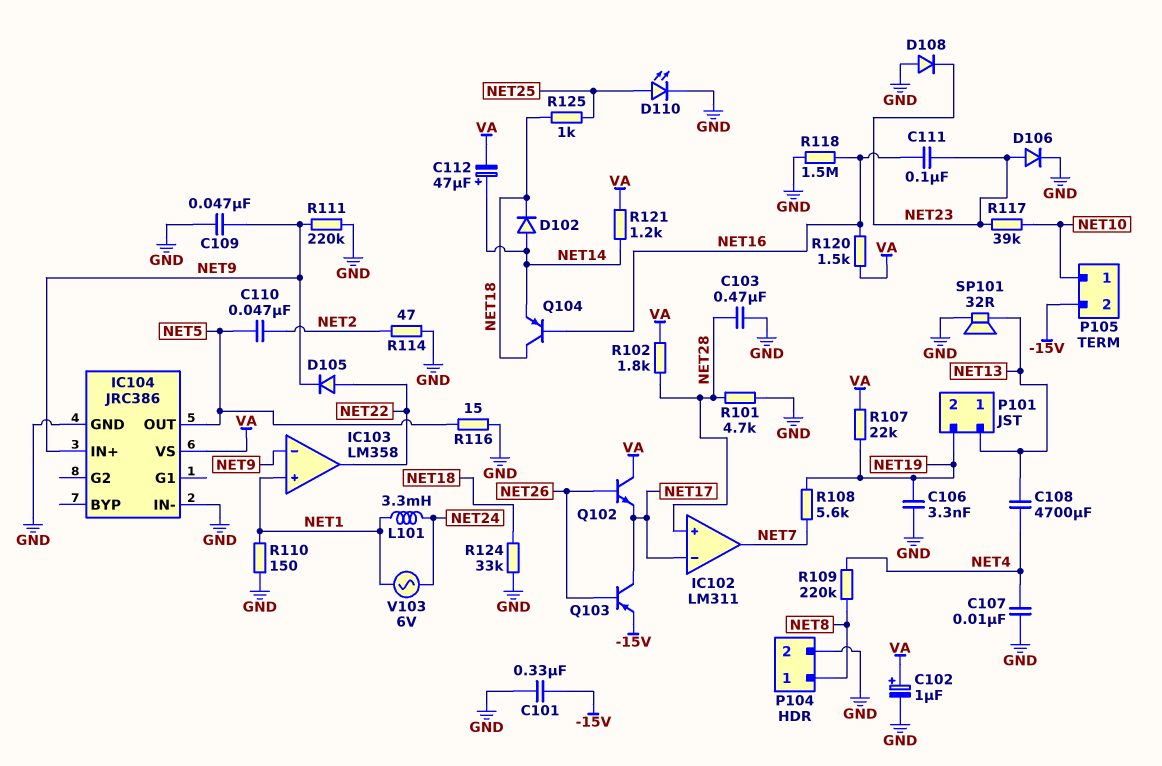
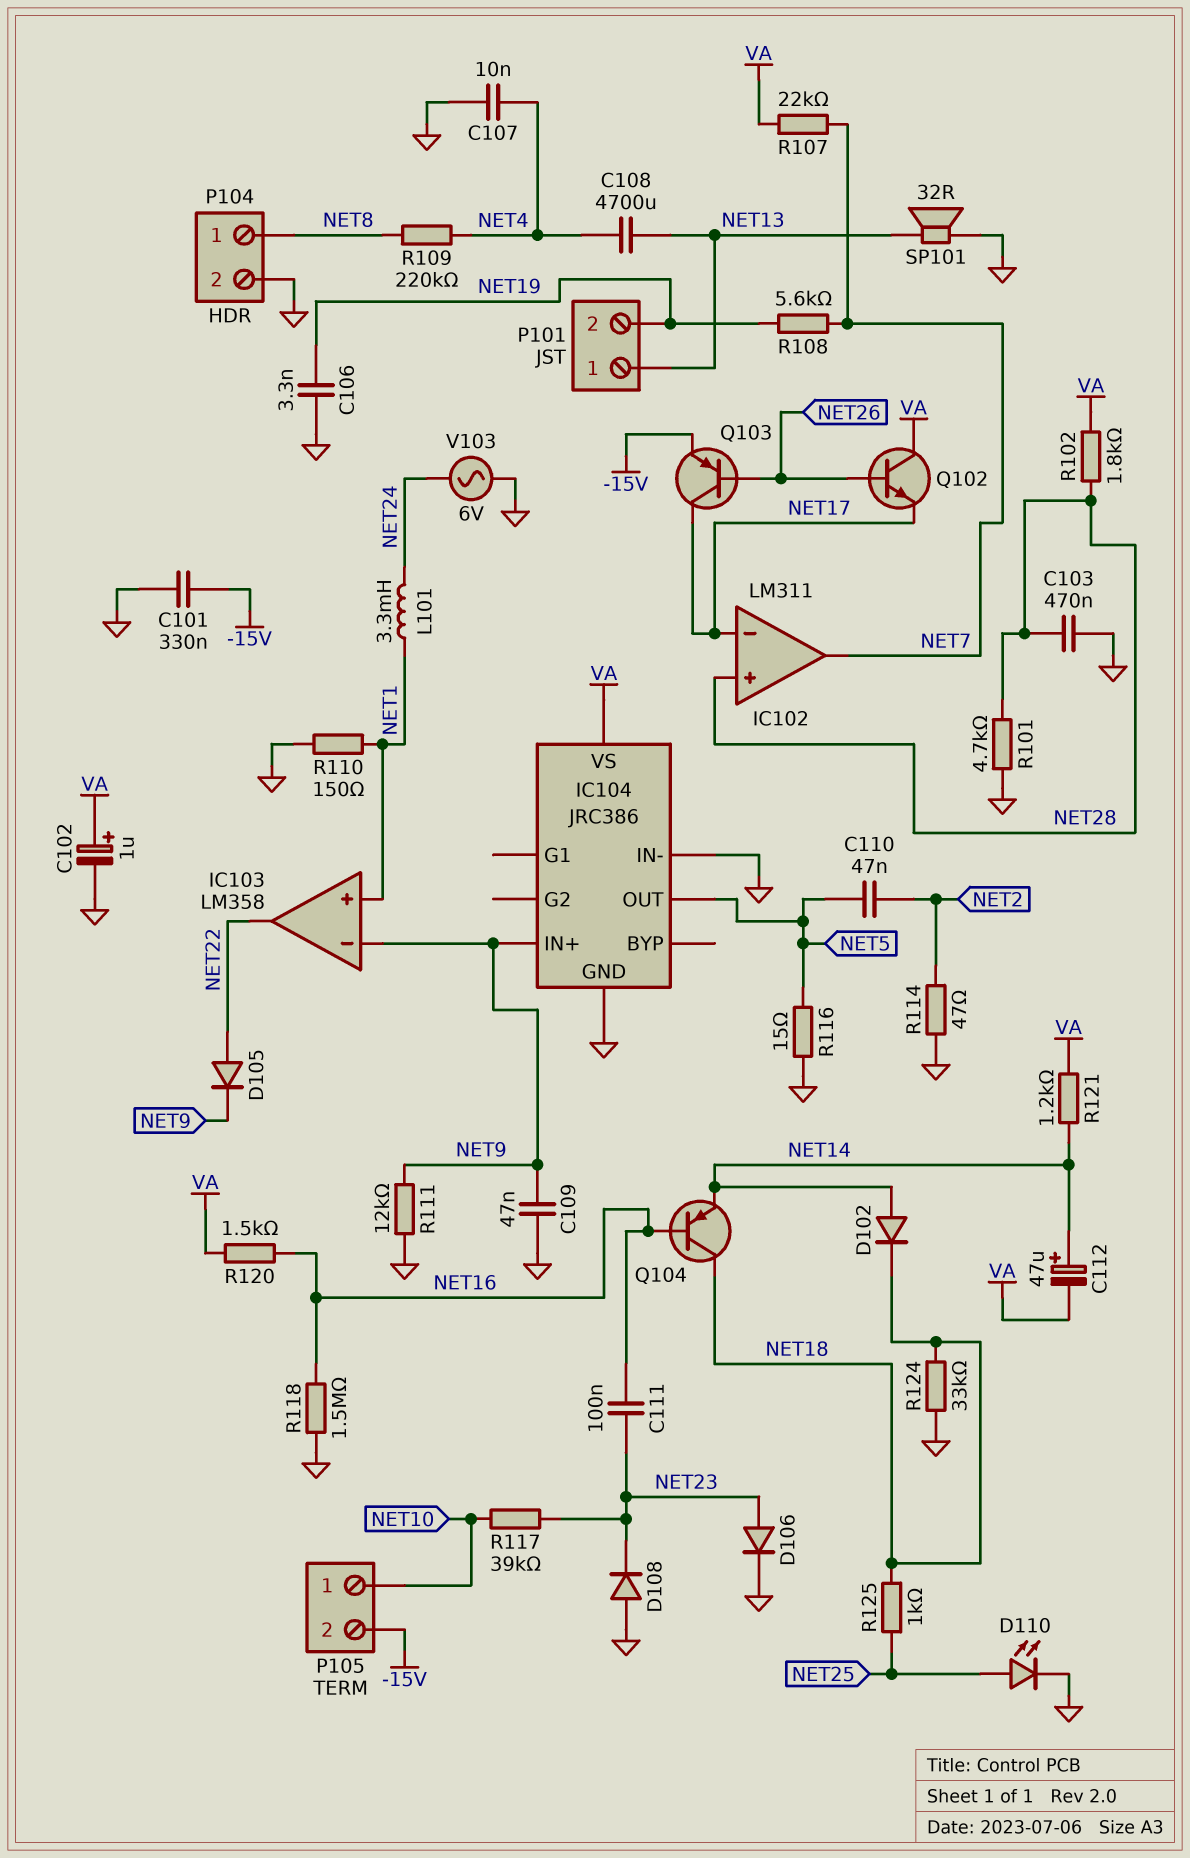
R107: 22k (NET19, VA) -> 22k (NET7, VA)
R111: 220k (GND, NET9) -> 12k (GND, NET9)
V103: AC 6V (NET1, NET24) -> AC 6V (GND, NET24)

